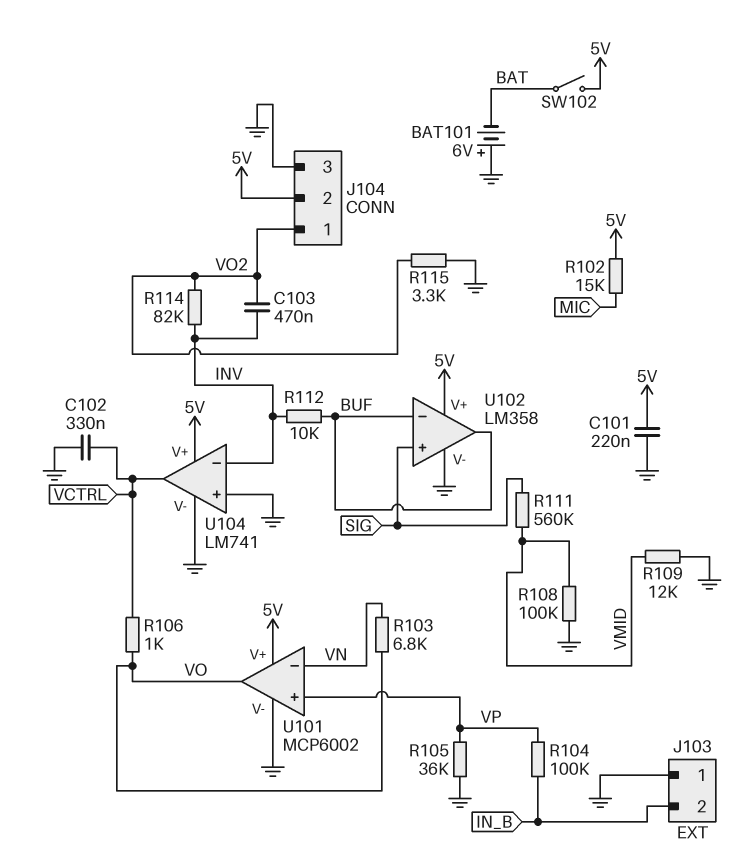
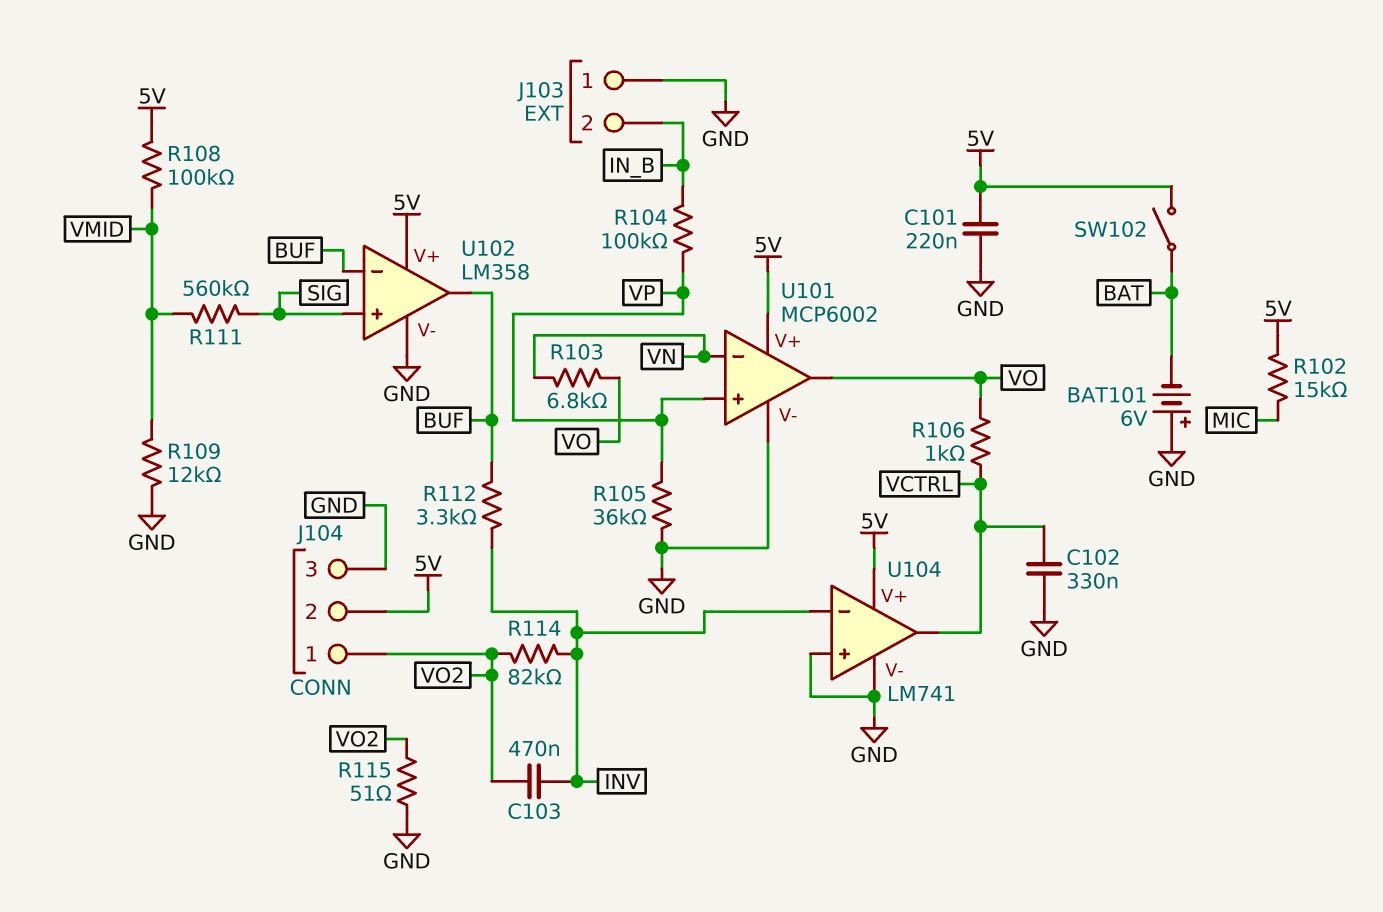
R108: 100k (GND, VMID) -> 100k (5V, VMID)
R112: 10k (BUF, INV) -> 3.3k (BUF, INV)
R115: 3.3k (GND, VO2) -> 51 (GND, VO2)

